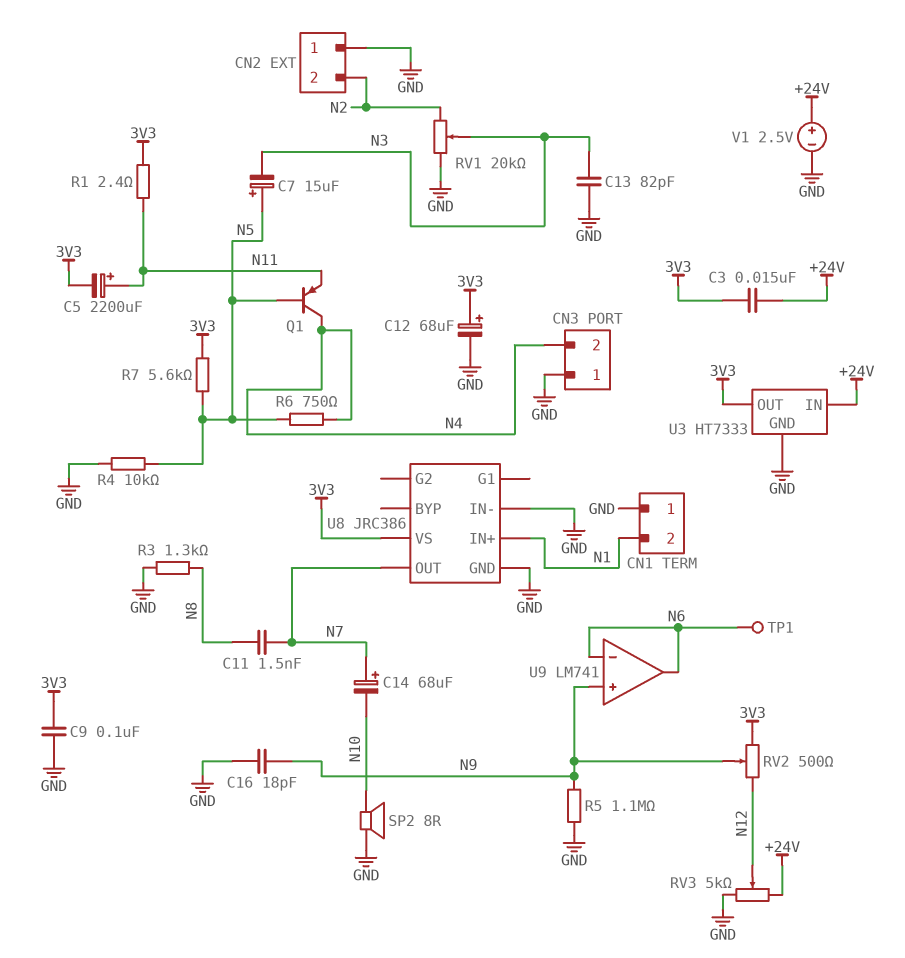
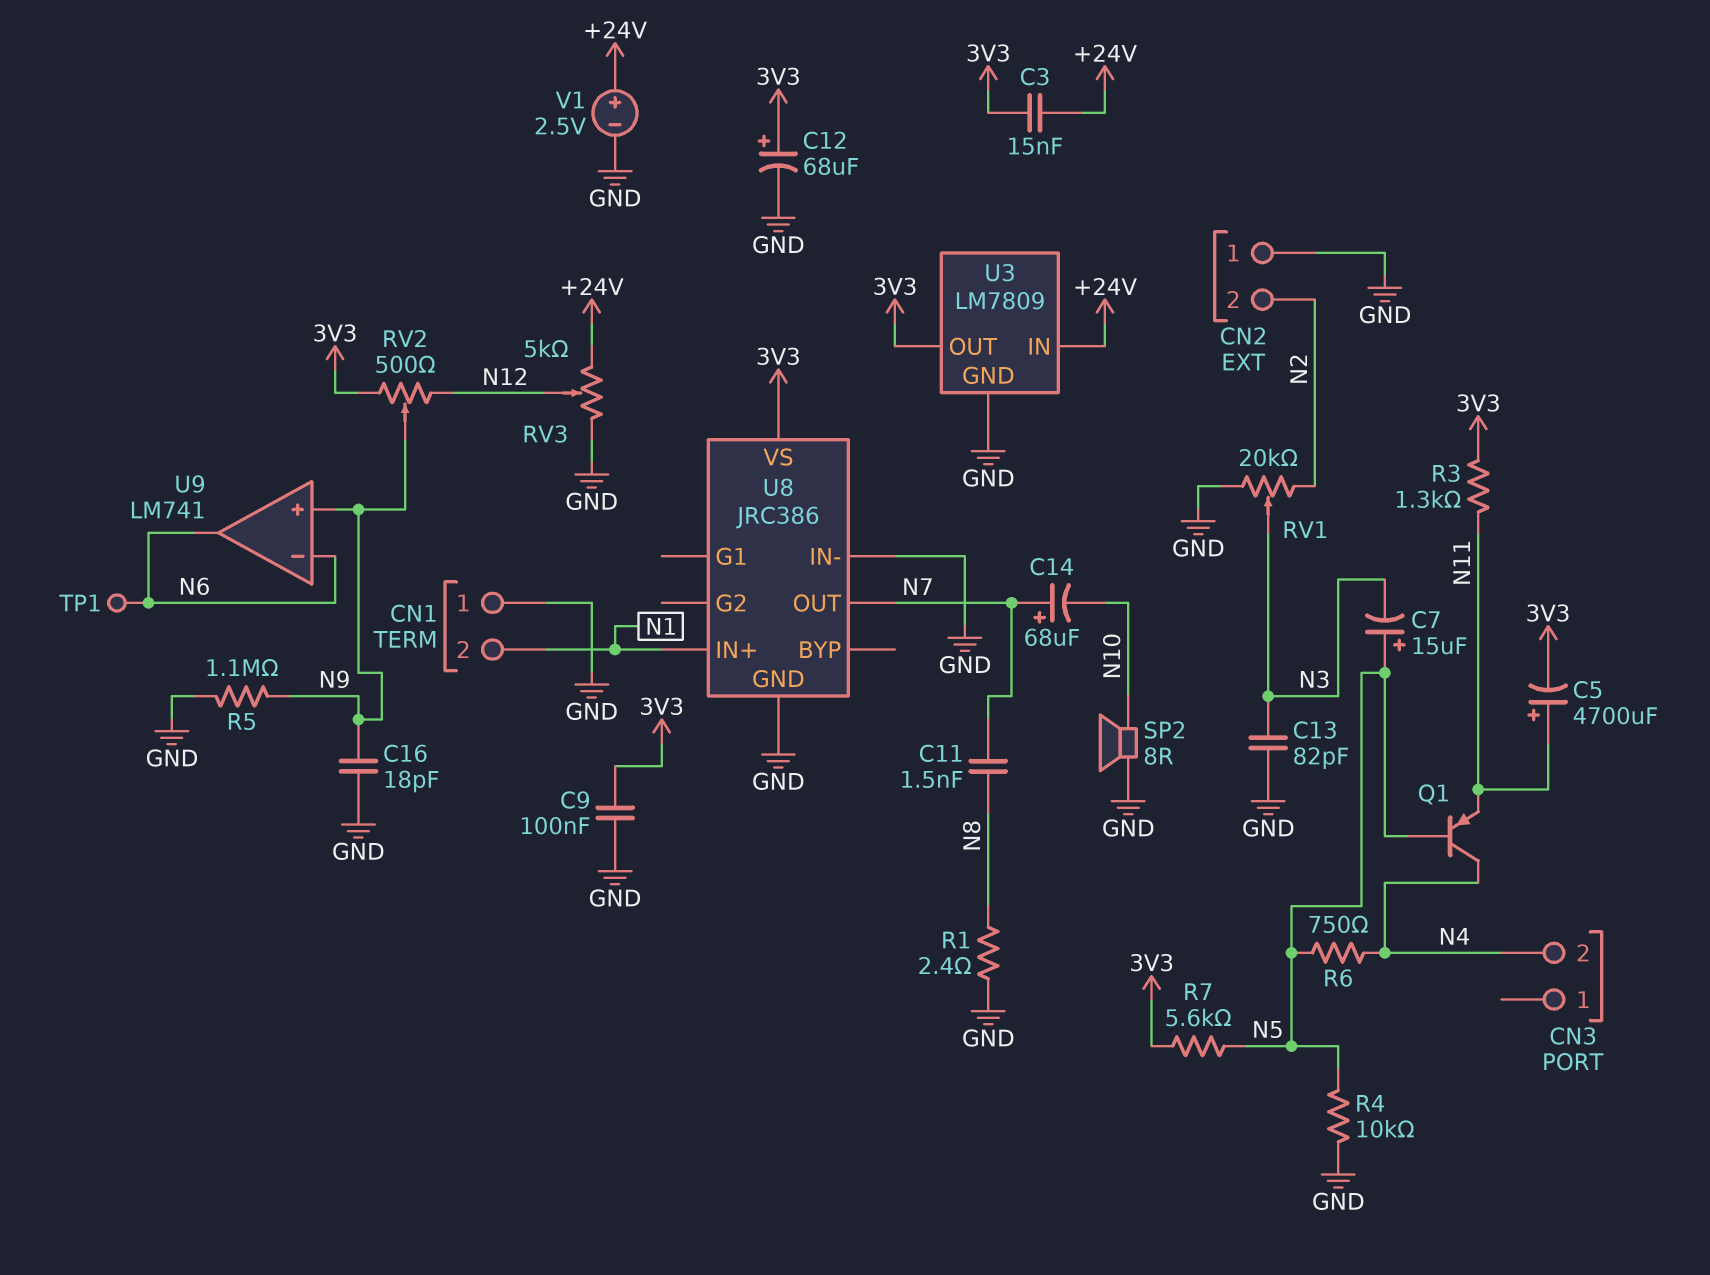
C5: 2200uF (plus N11, minus 3V3) -> 4700uF (plus N11, minus 3V3)
CN3 pin 1: GND -> none
R1: 2.4 (3V3, N11) -> 2.4 (GND, N8)
R3: 1.3k (GND, N8) -> 1.3k (3V3, N11)
U3: HT7333 -> LM7809

